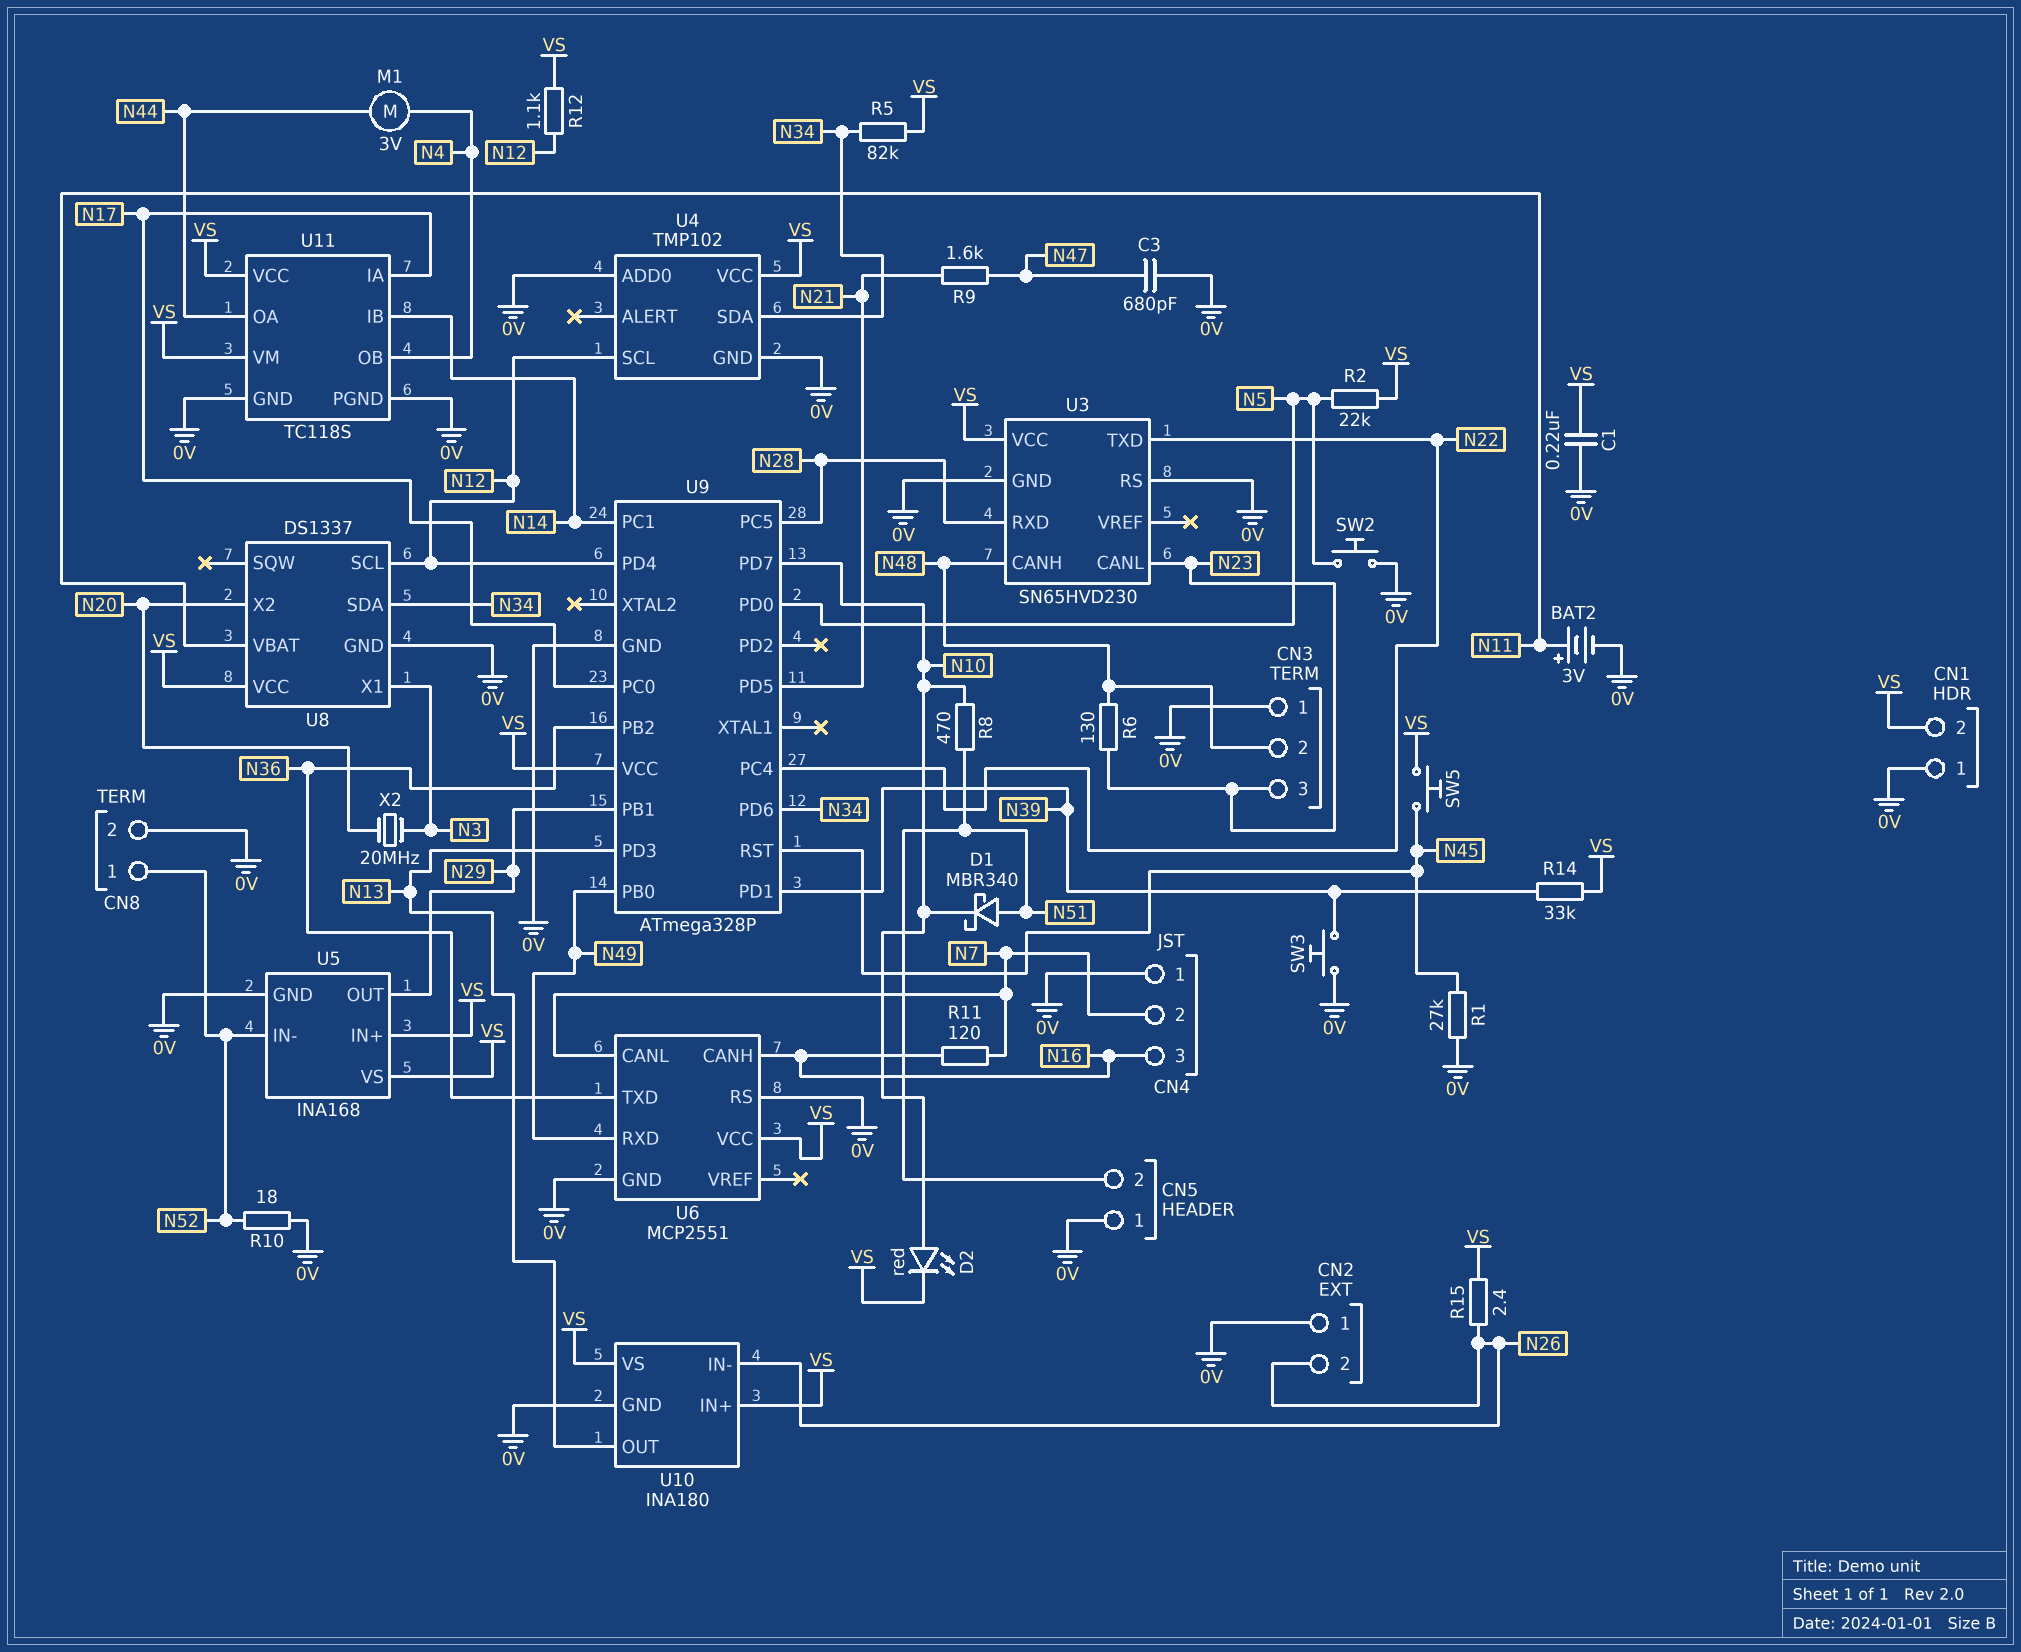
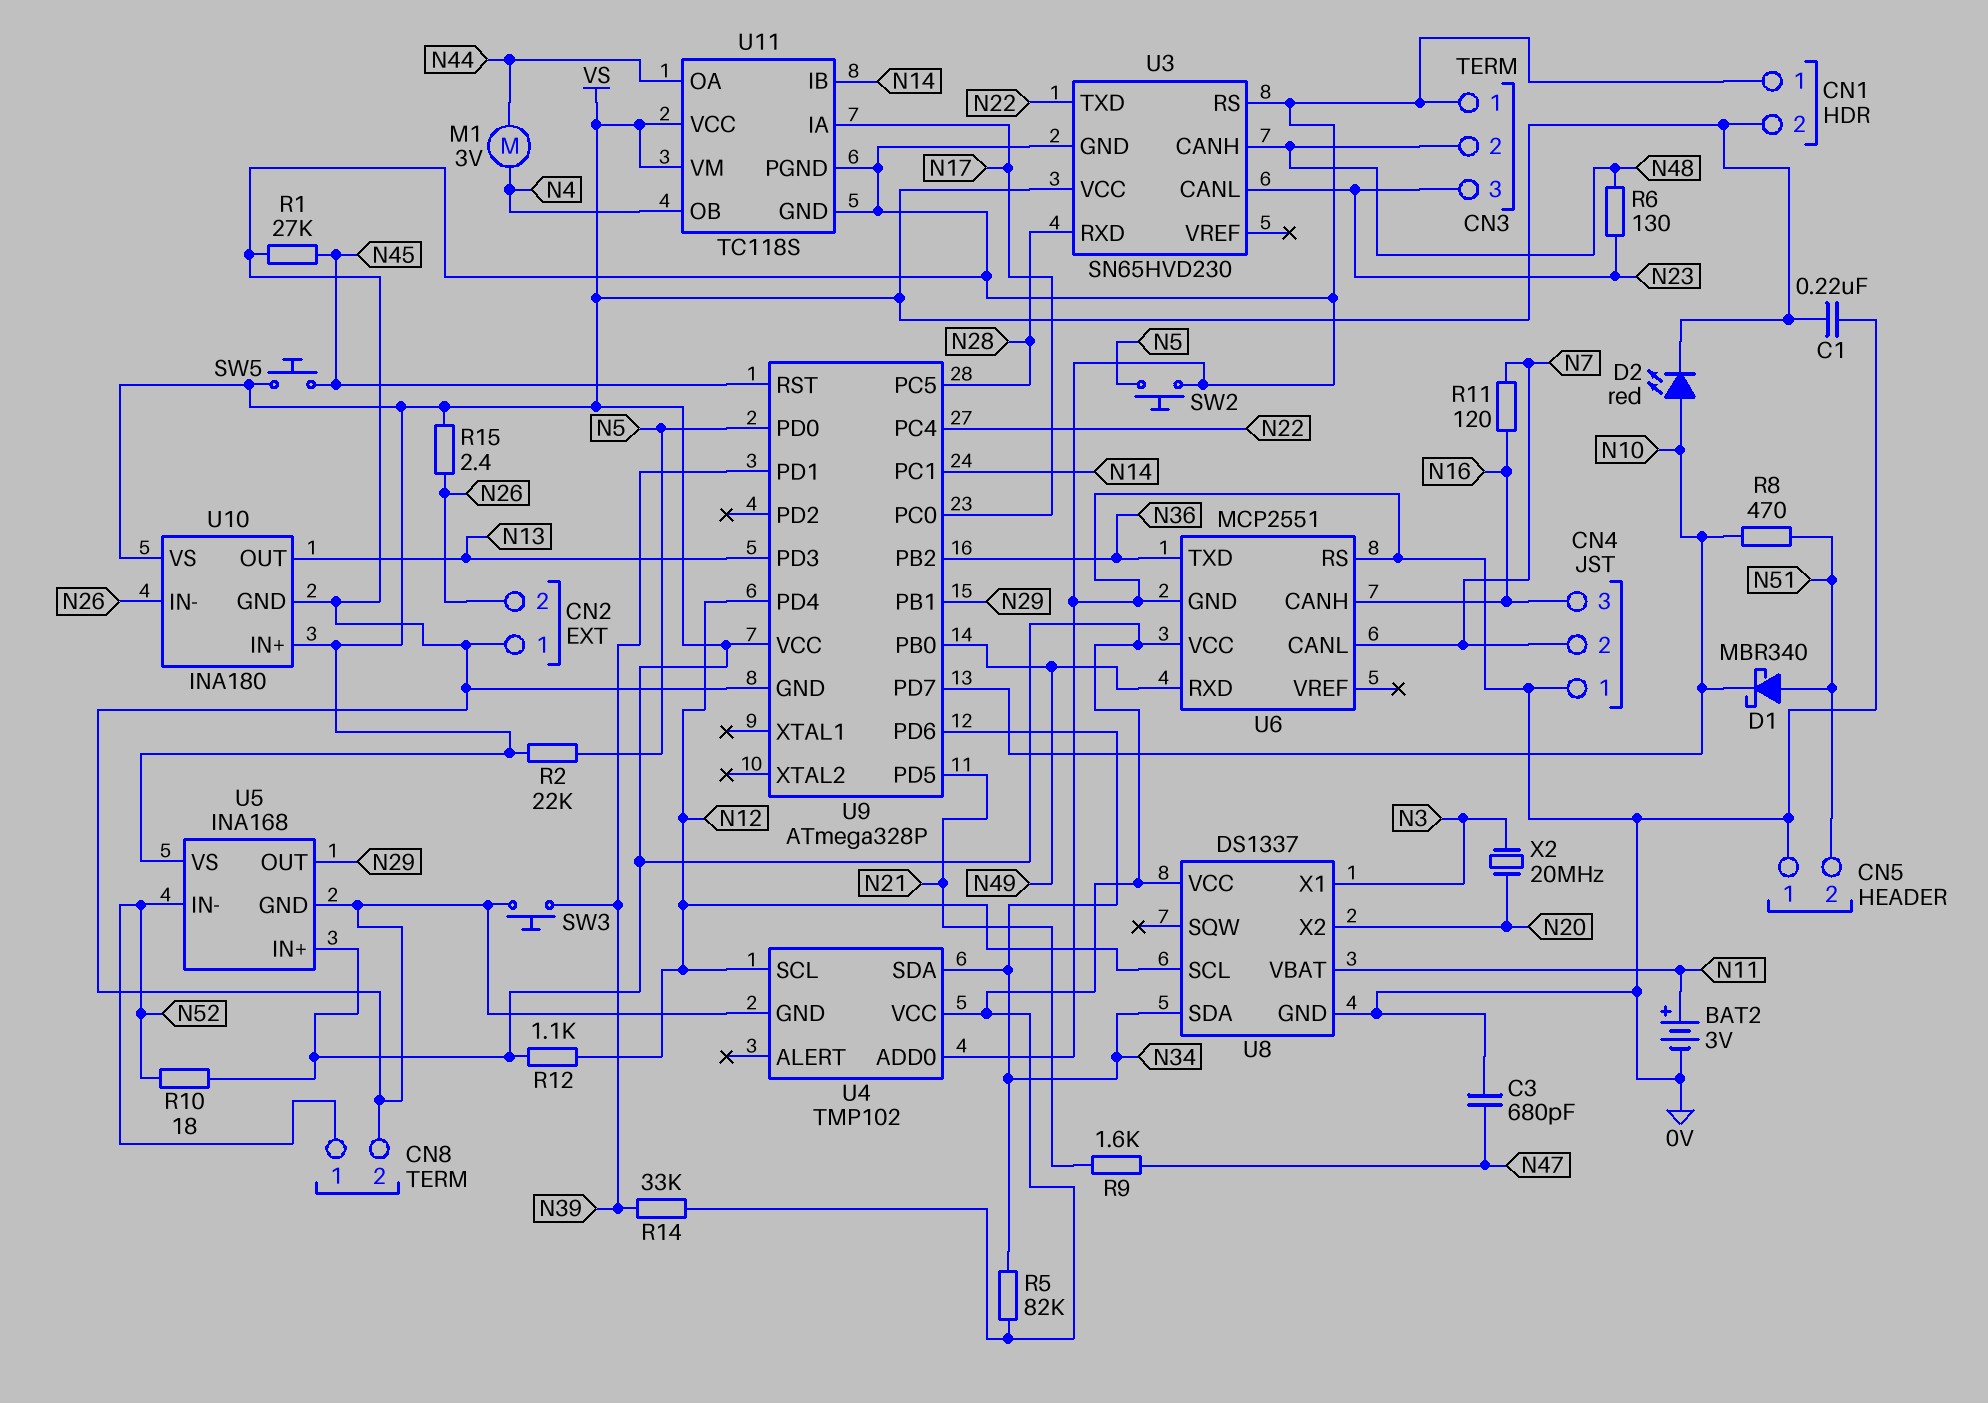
R10: 18 (0V, N52) -> 18 (N52, VS)

